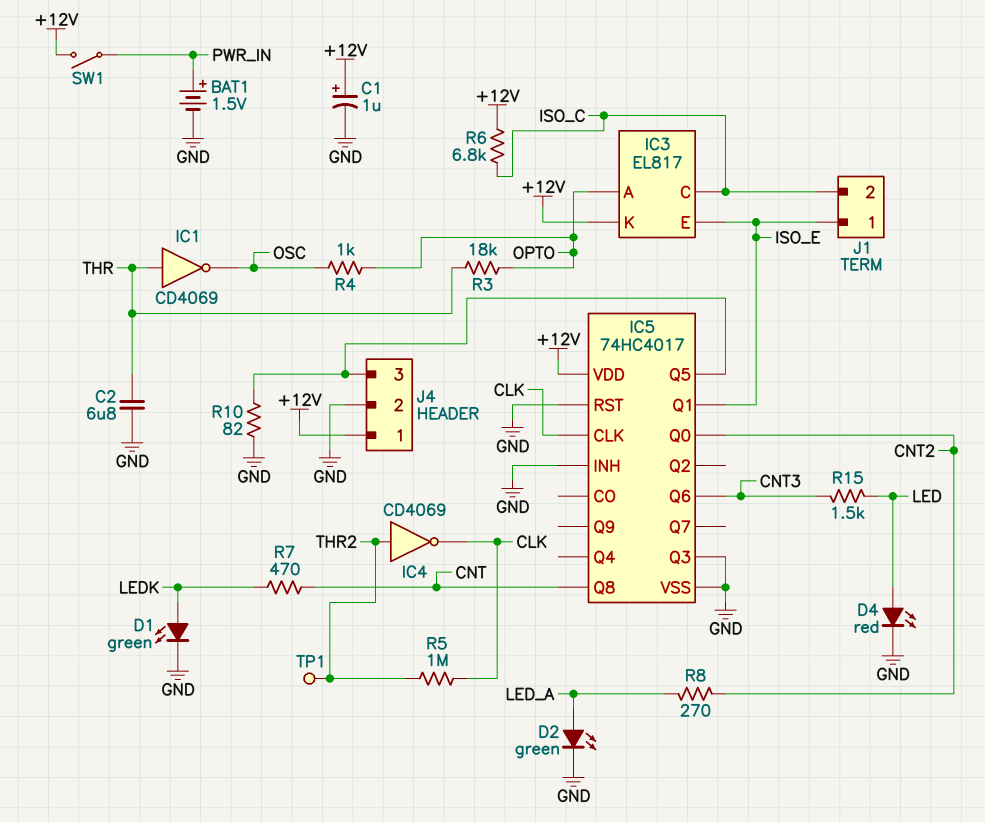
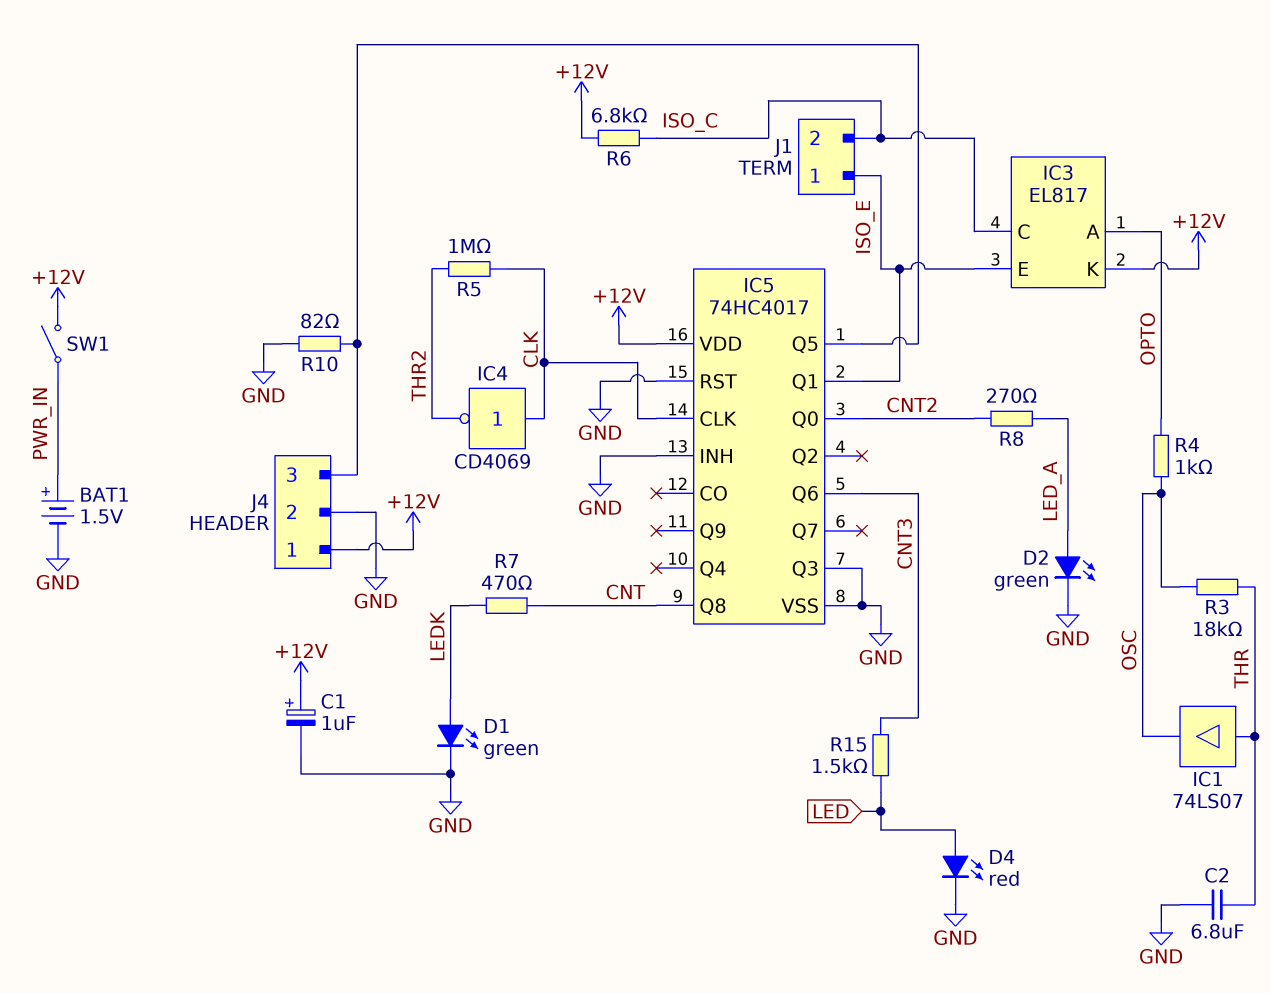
IC1: NOT CD4069 (in THR, out OSC) -> buffer 74LS07 (in THR, out OSC)
IC4: NOT CD4069 (in THR2, out CLK) -> NOT CD4069 (in CLK, out THR2)
R3: 18k (OPTO, THR) -> 18k (OSC, THR)
TP1: test point (THR2) -> none

